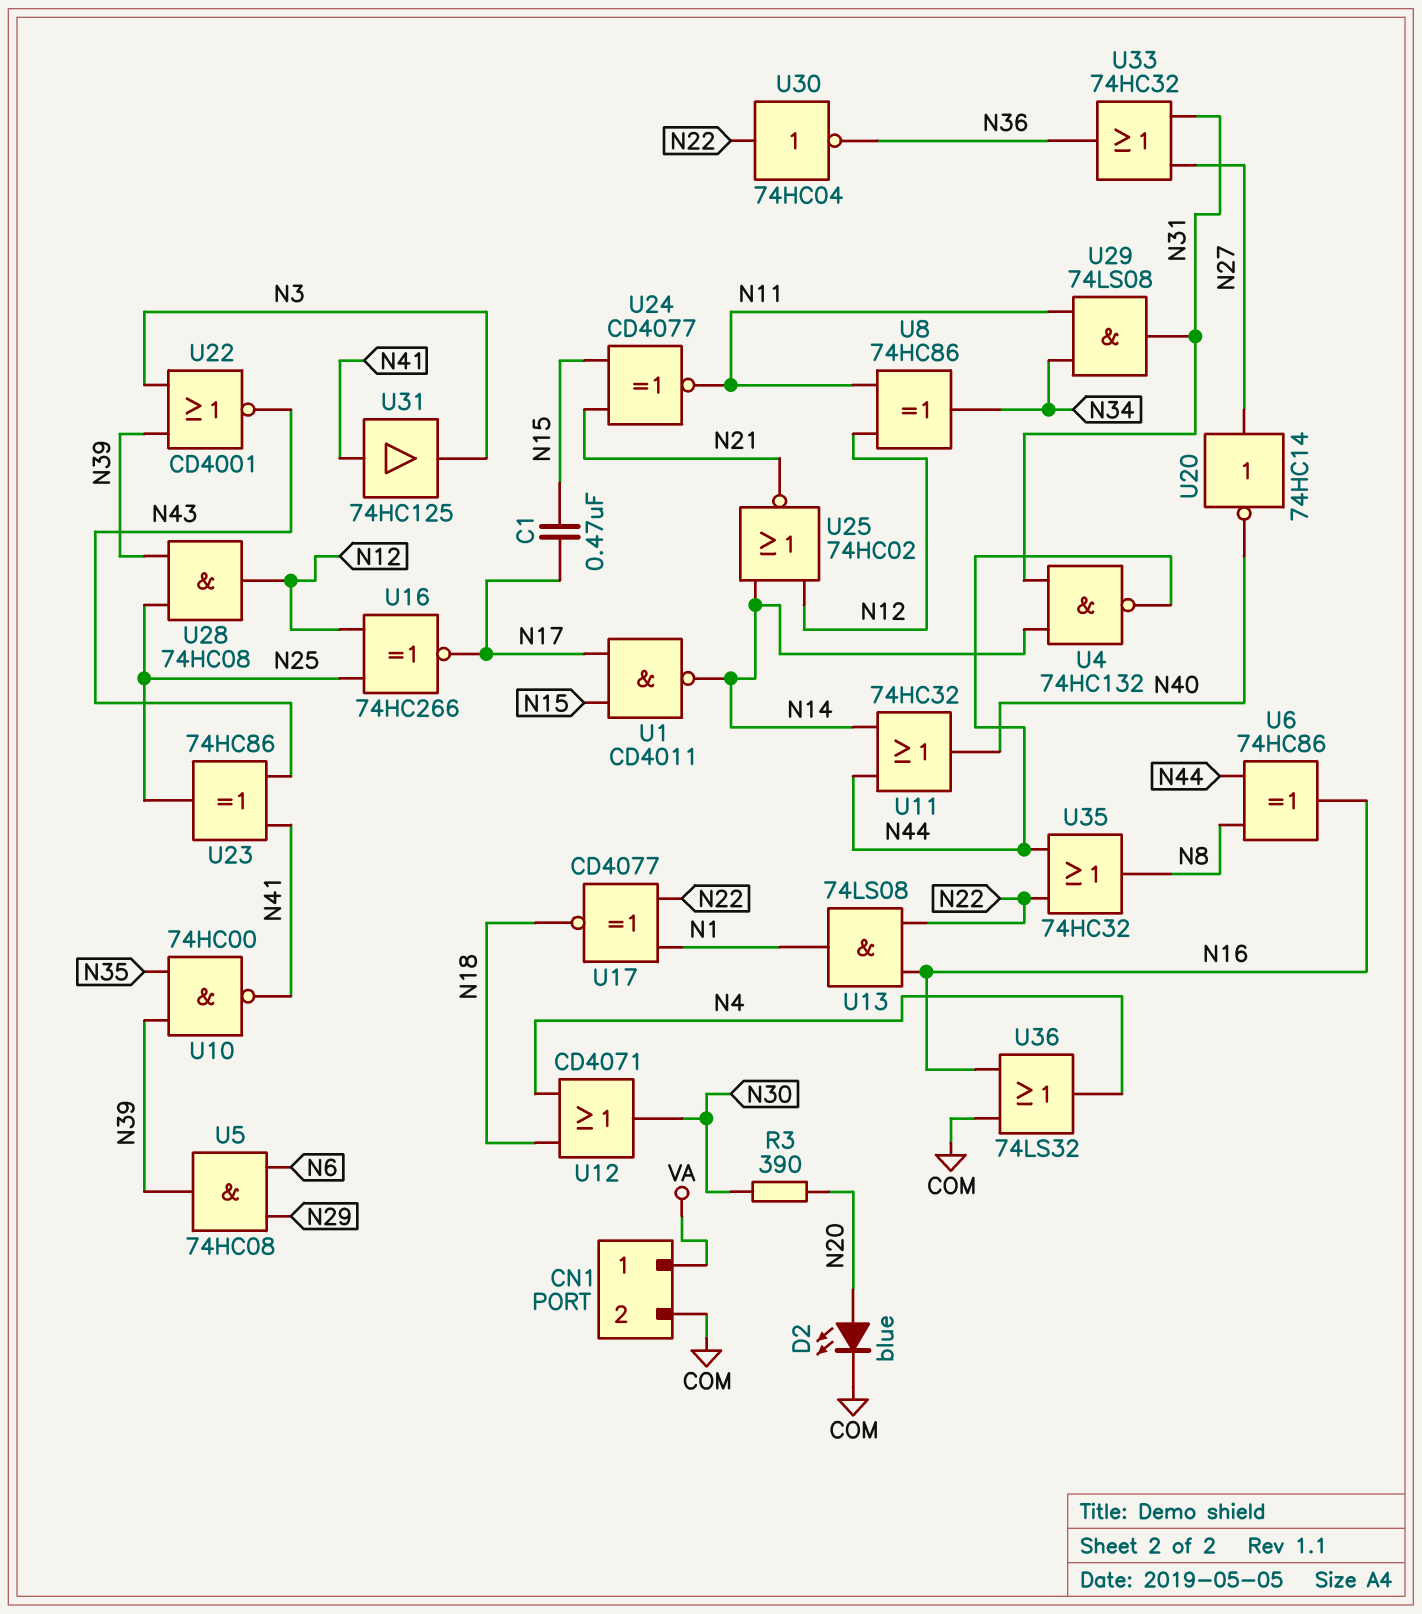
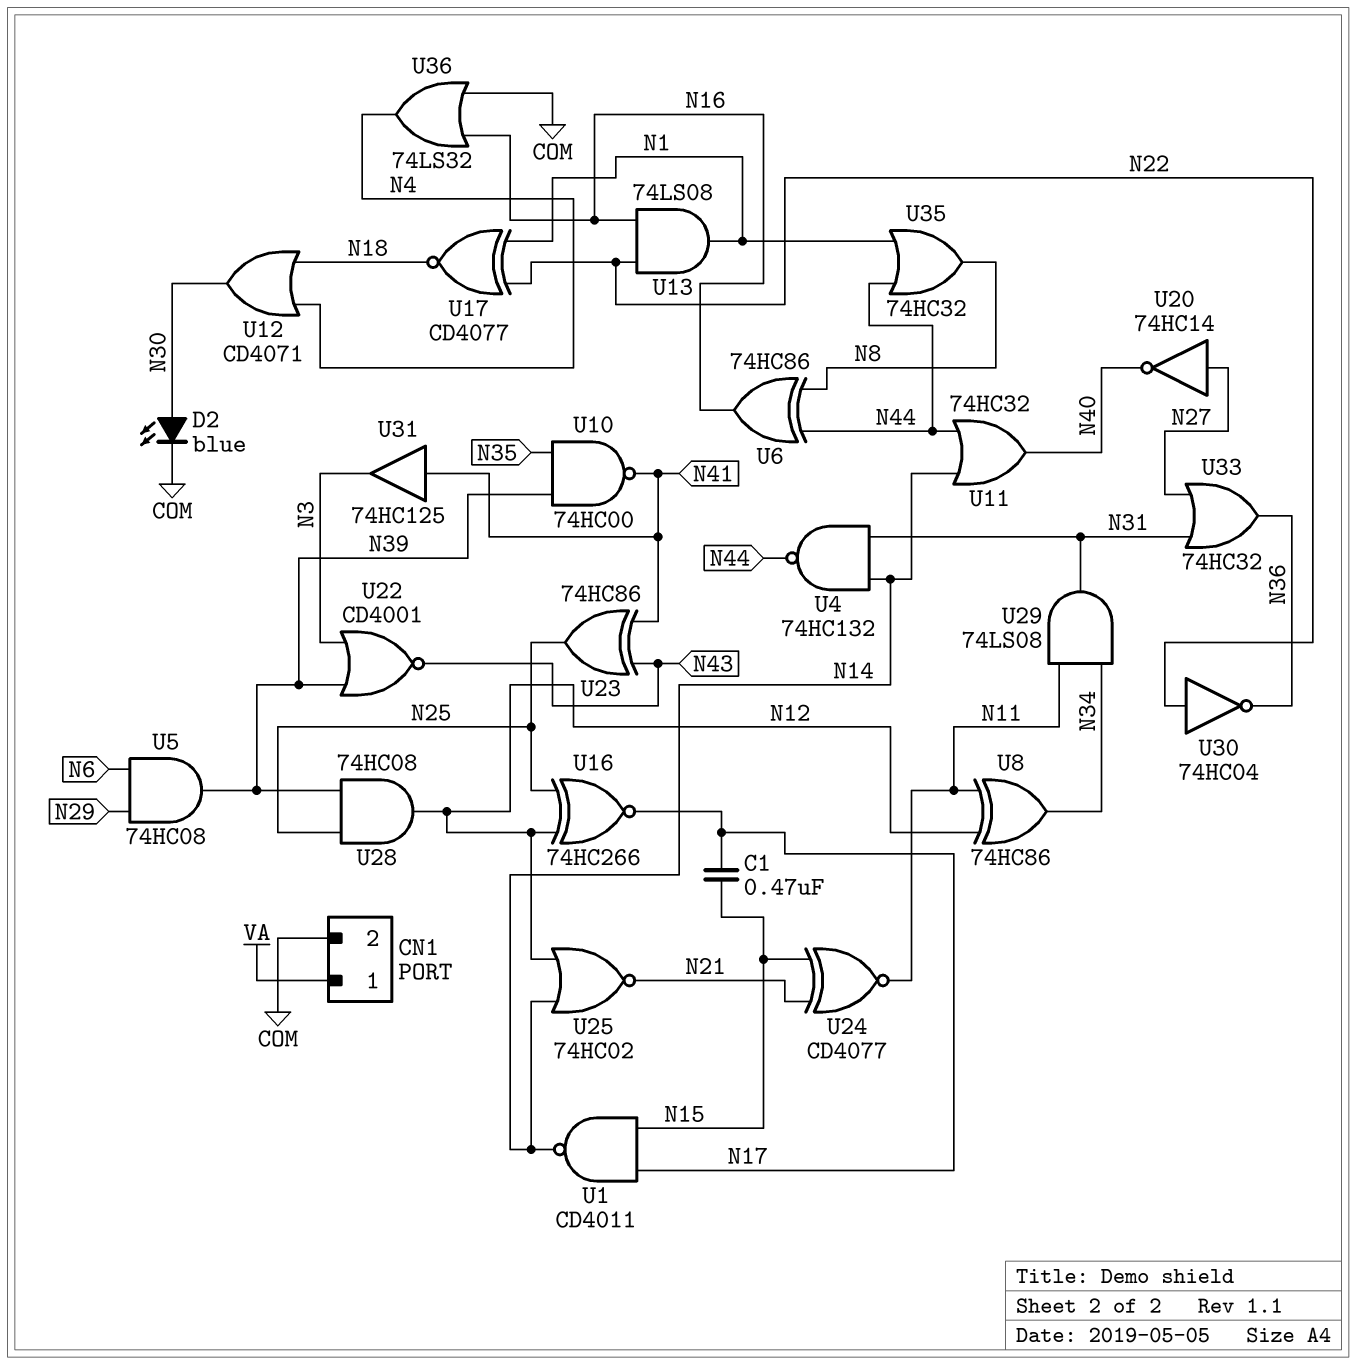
D2: LED blue (A N20, K COM) -> LED blue (A N30, K COM)
R3: 390 (N20, N30) -> none
U35: OR 74HC32 (in N22, in N44, out N8) -> OR 74HC32 (in N1, in N44, out N8)

